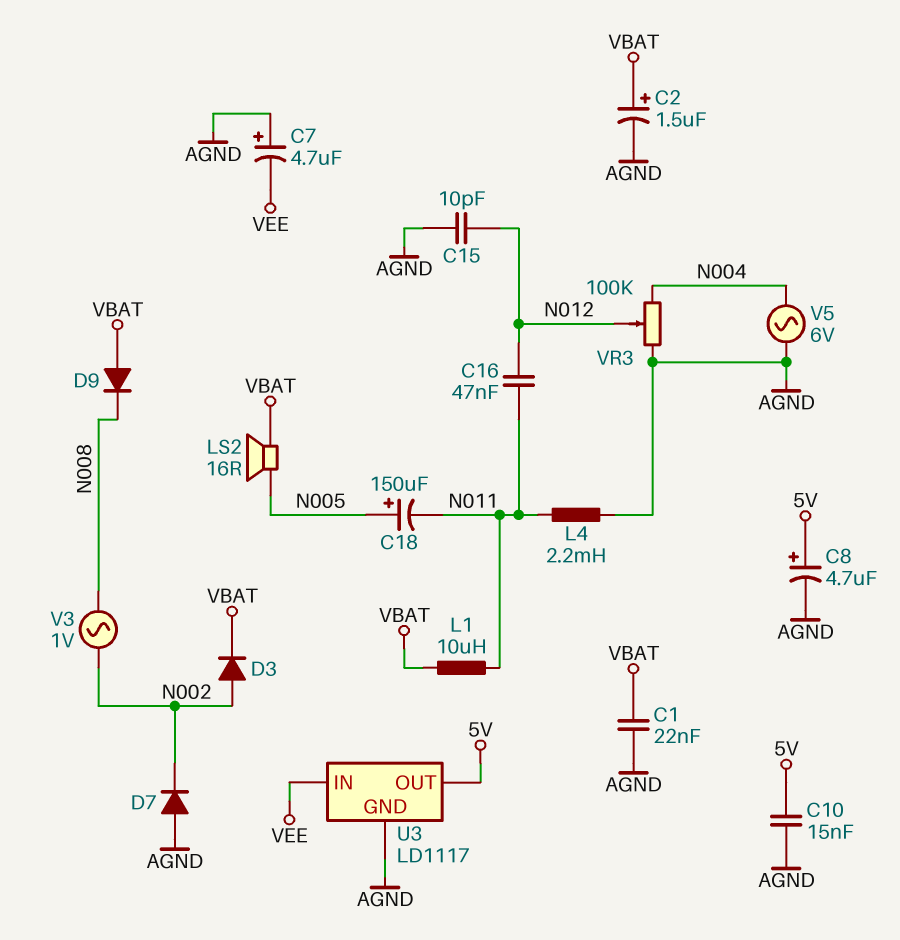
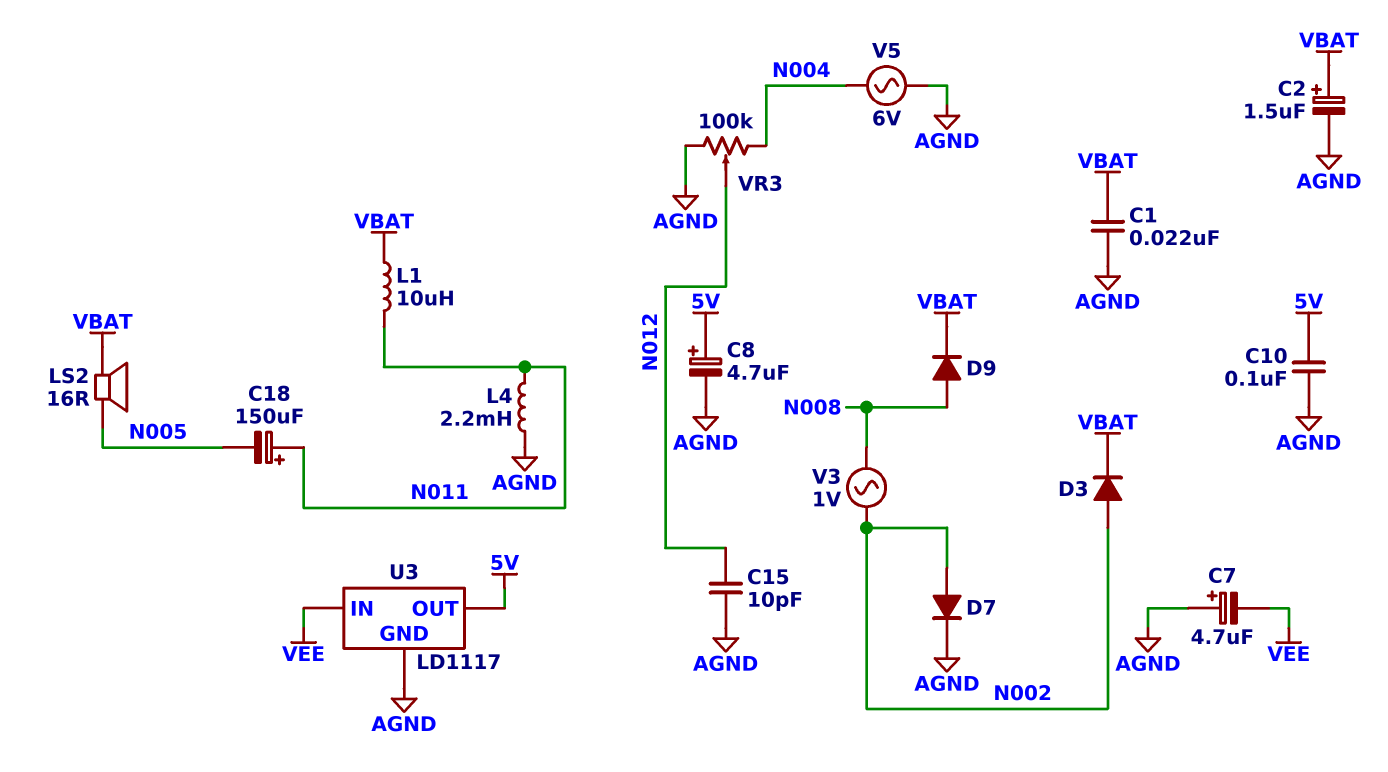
C10: 15nF (5V, AGND) -> 100nF (5V, AGND)
C16: 47nF (N011, N012) -> none
C18: 150uF (plus N005, minus N011) -> 150uF (plus N011, minus N005)
D7: diode (A AGND, K N002) -> diode (A N002, K AGND)
D9: diode (A VBAT, K N008) -> diode (A N008, K VBAT)

